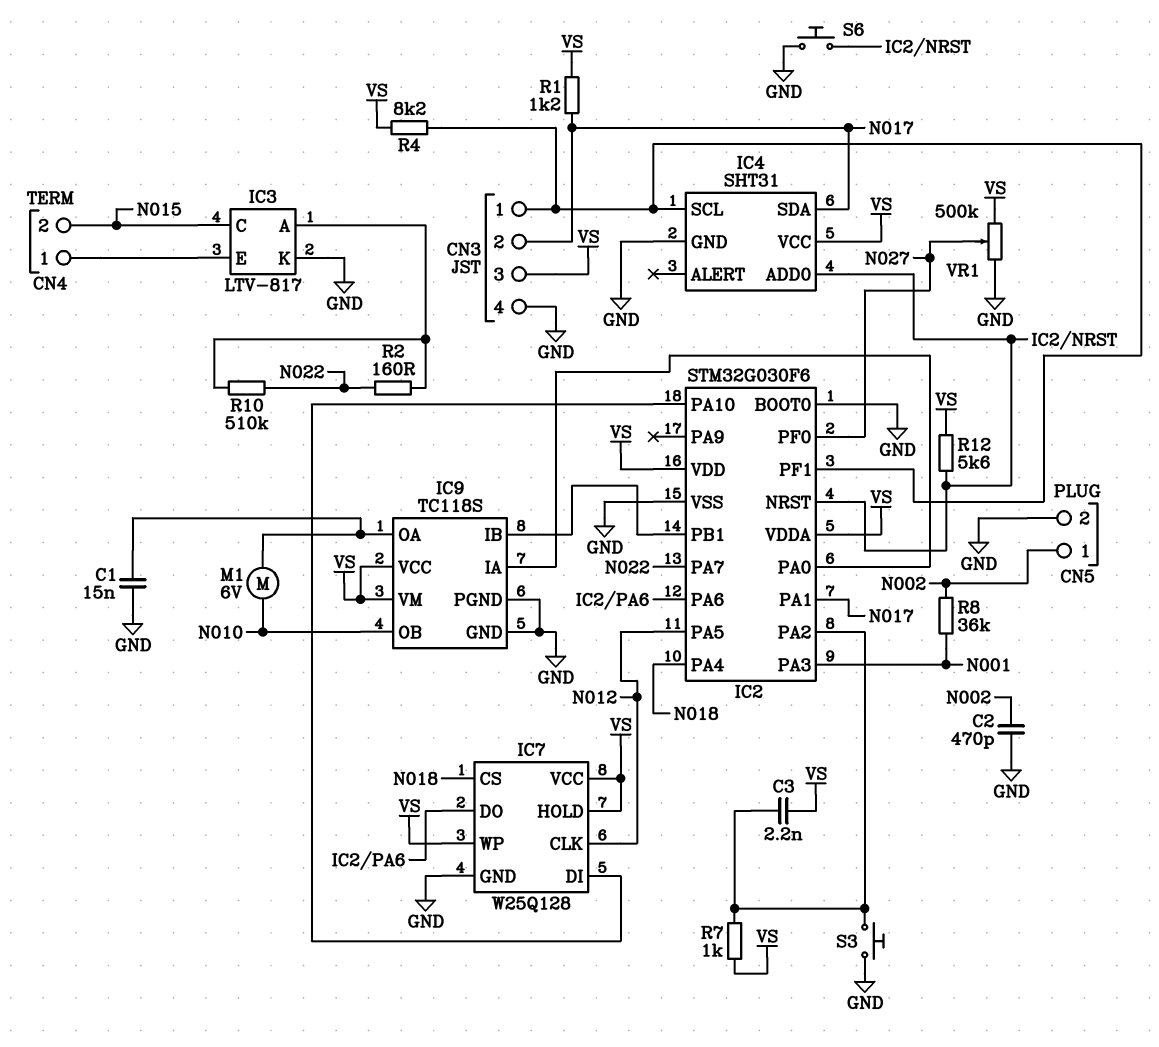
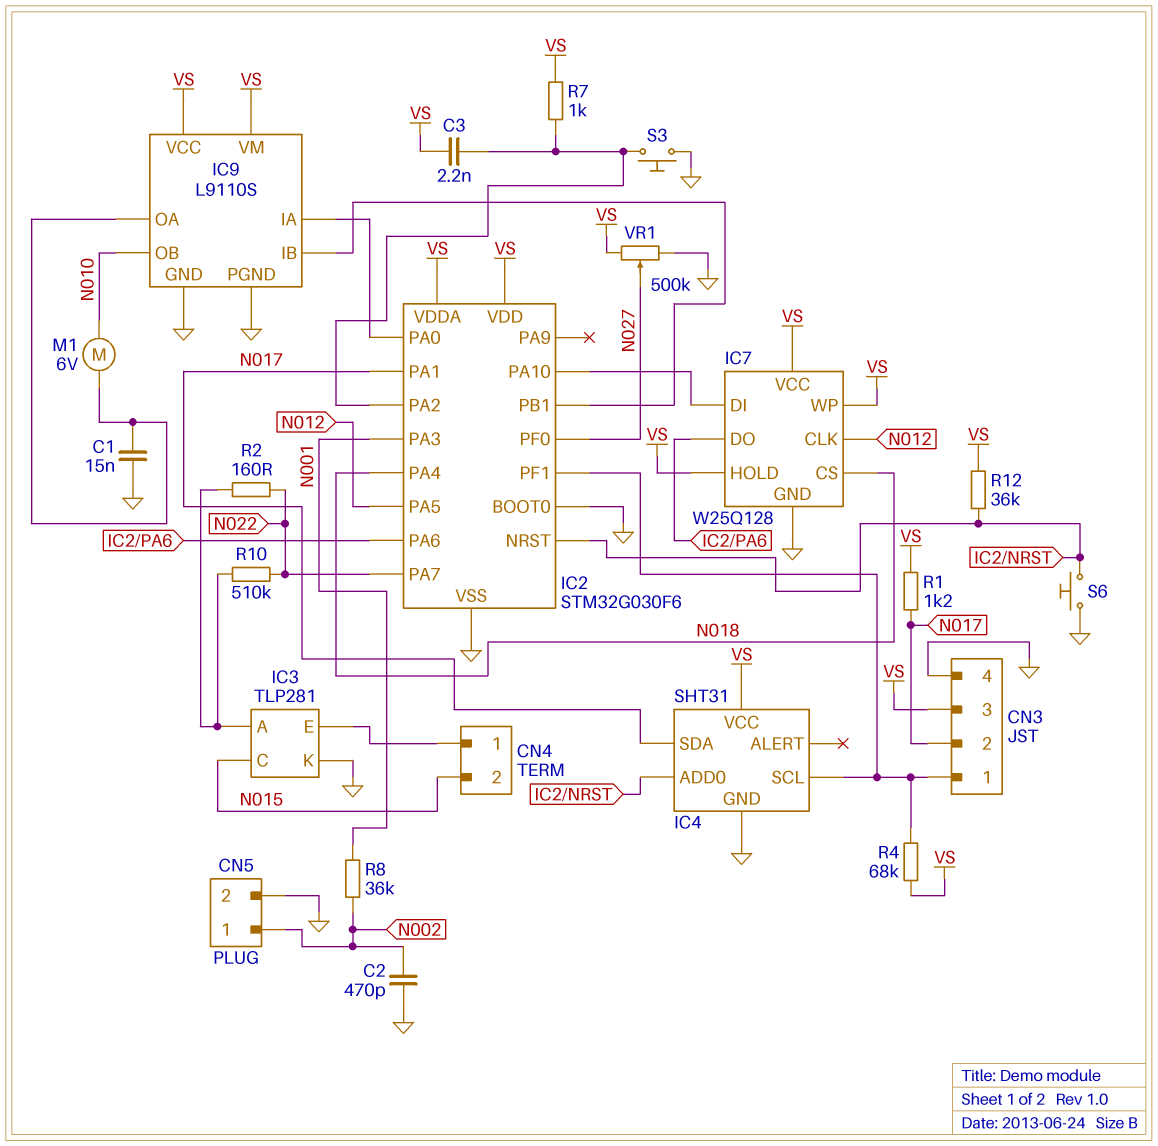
IC3: LTV-817 -> TLP281
IC9: TC118S -> L9110S
R4: 8.2k (CN3/1, VS) -> 68k (CN3/1, VS)
R12: 5.6k (IC2/NRST, VS) -> 36k (IC2/NRST, VS)

